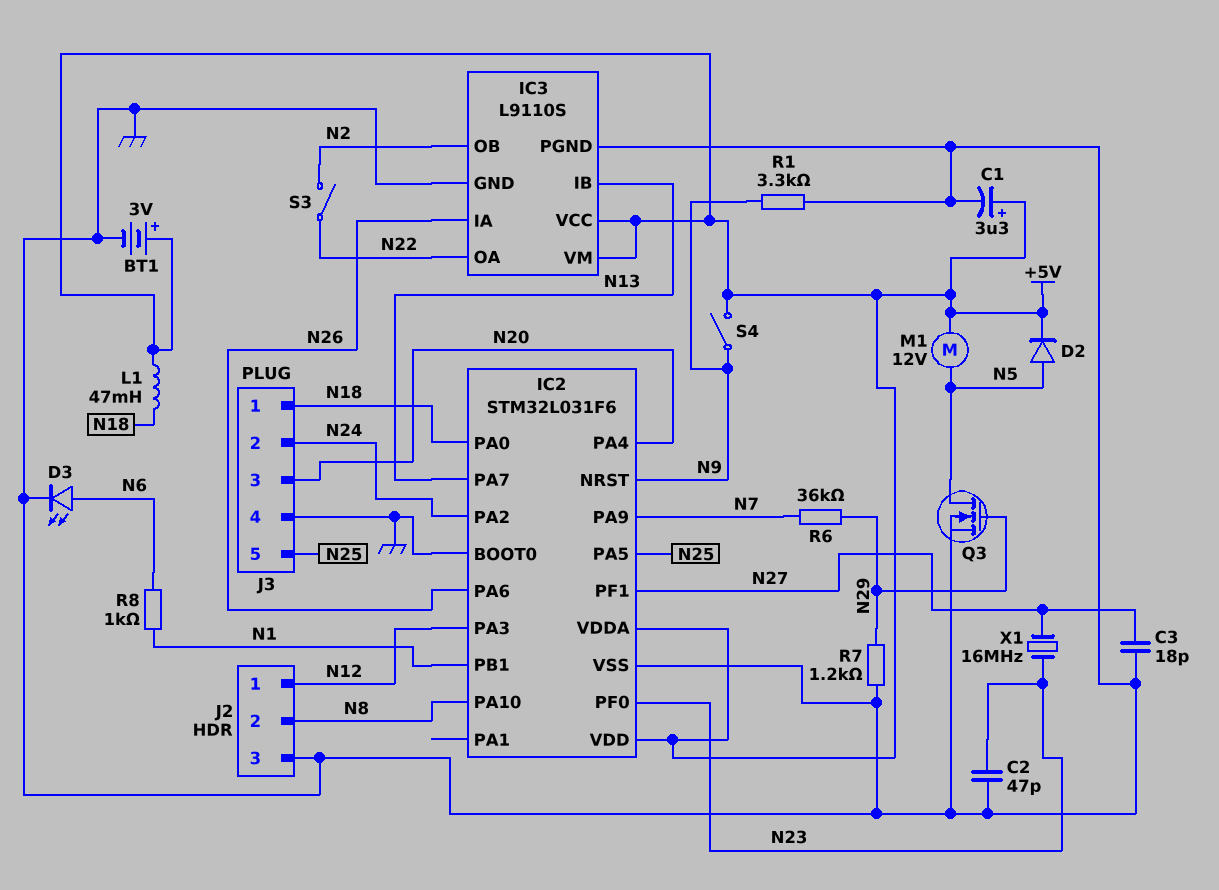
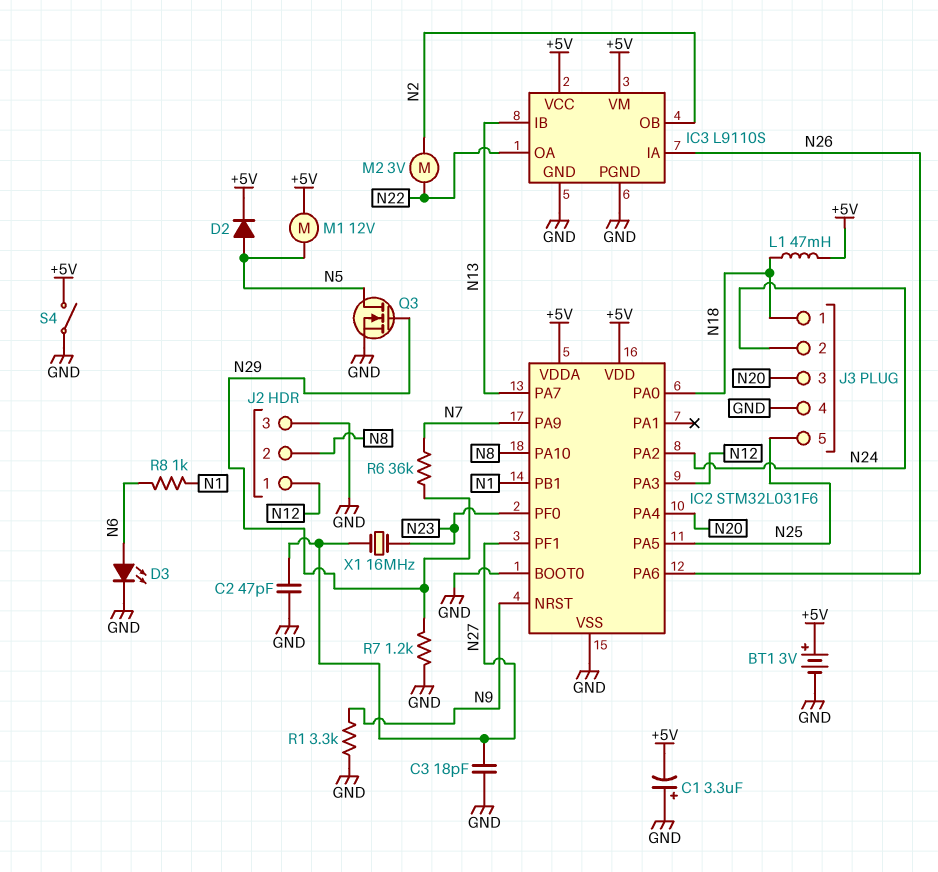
C1: 3.3uF (plus +5V, minus GND) -> 3.3uF (plus GND, minus +5V)
C2: 47pF (GND, N23) -> 47pF (GND, N27)
M2: none -> motor 3V (N2, N22)
S3: switch (N2, N22) -> none
S4: switch (+5V, N9) -> switch (+5V, GND)

